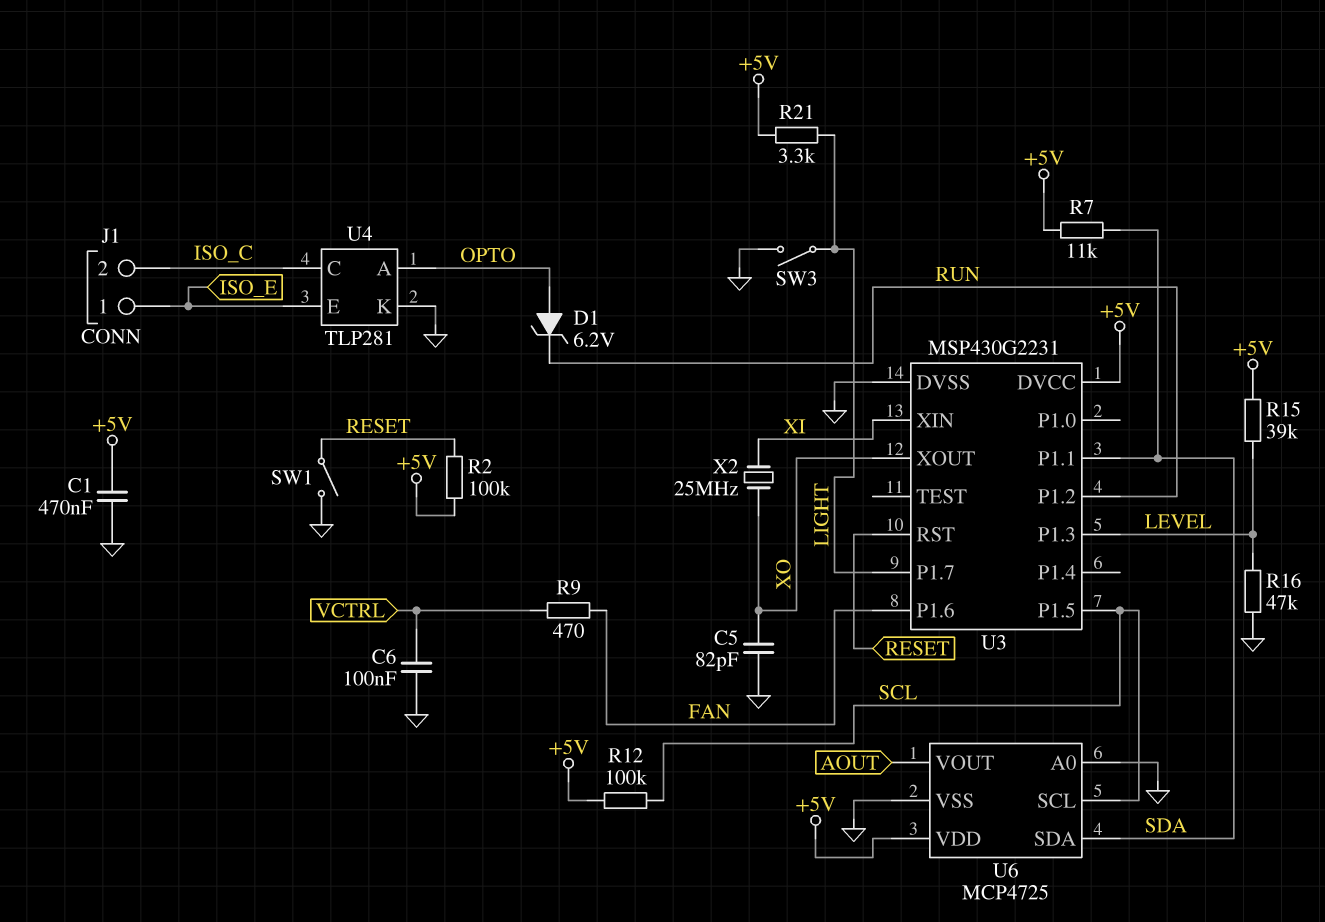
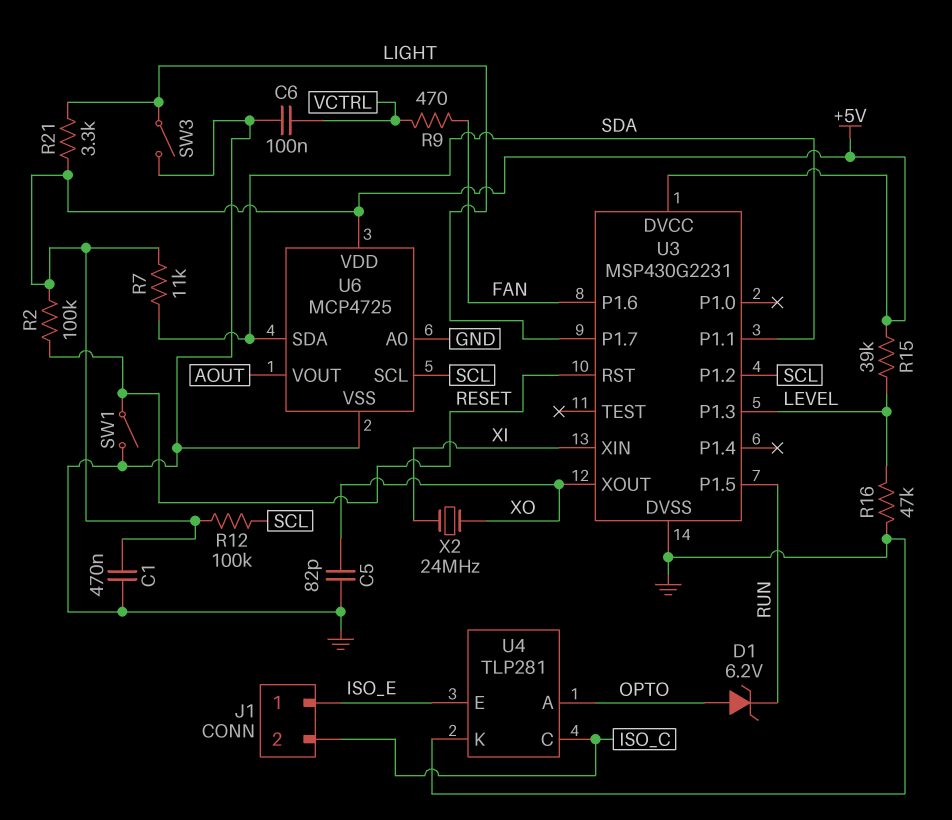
U3 pin P1.2: RUN -> SCL
U3 pin P1.5: SCL -> RUN
X2: 25MHz (XI, XO) -> 24MHz (XI, XO)

